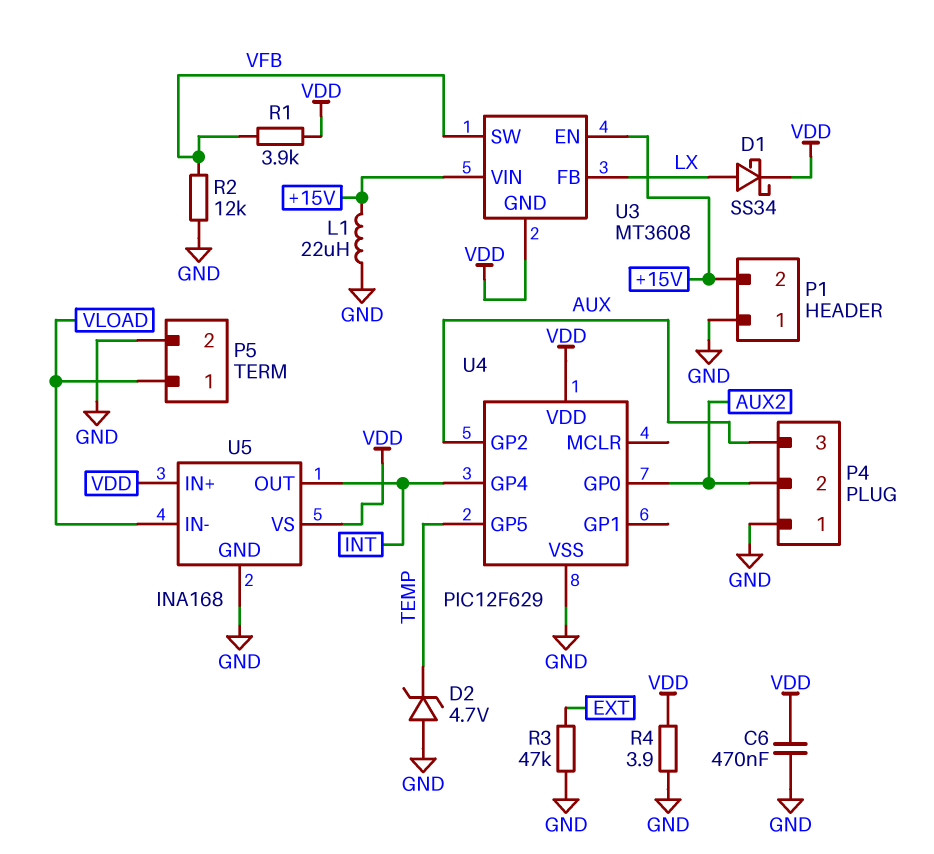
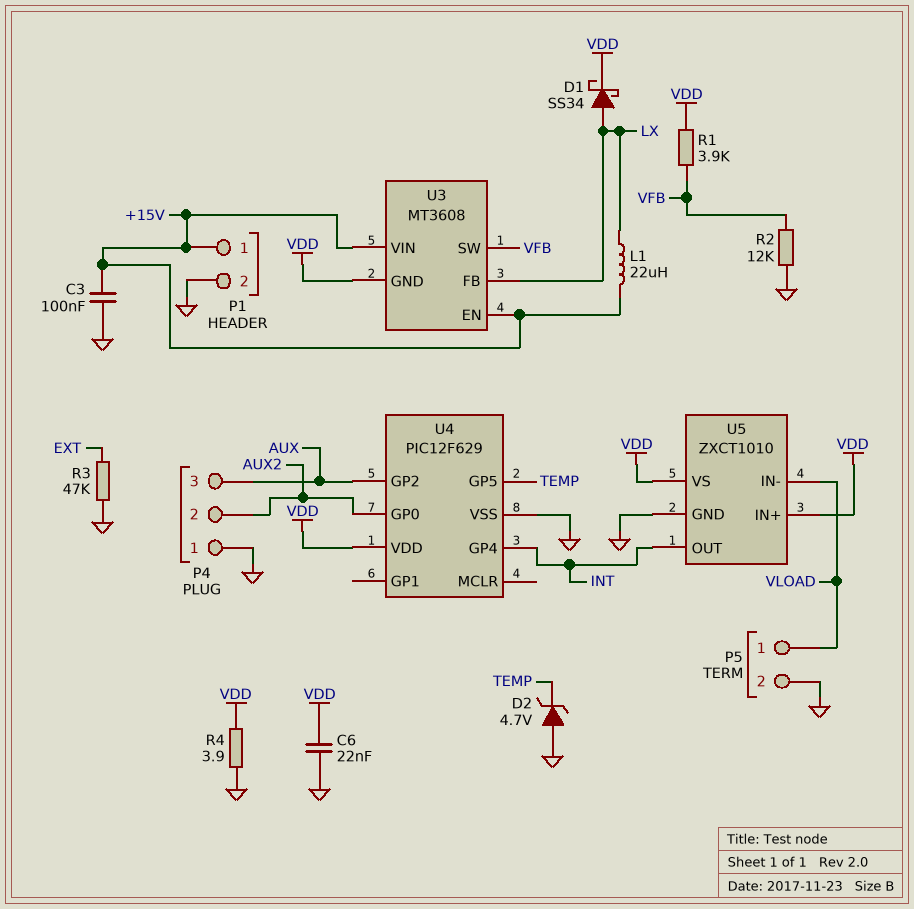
C3: none -> 100nF (+15V, GND)
C6: 470nF (GND, VDD) -> 22nF (GND, VDD)
L1: 22uH (+15V, GND) -> 22uH (+15V, LX)
P1 pin 1: GND -> +15V
P1 pin 2: +15V -> GND
U5: INA168 -> ZXCT1010

